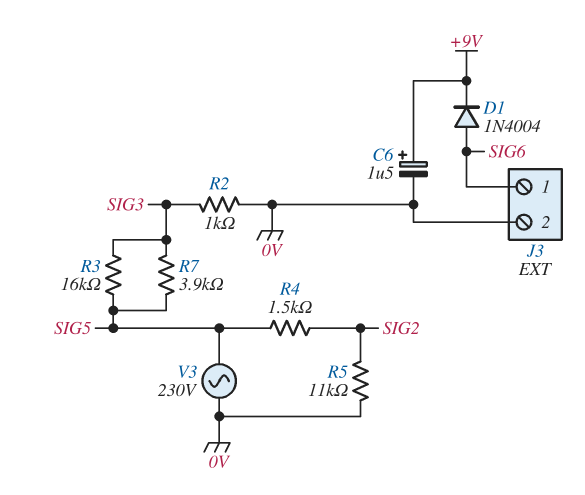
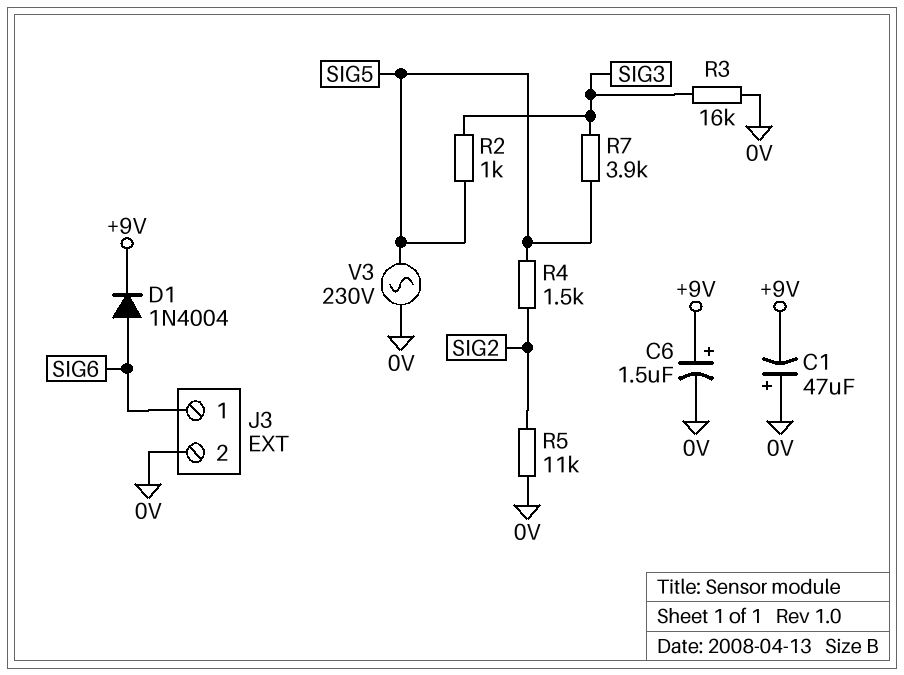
C1: none -> 47uF (plus 0V, minus +9V)
R2: 1k (0V, SIG3) -> 1k (SIG3, SIG5)
R3: 16k (SIG3, SIG5) -> 16k (0V, SIG3)

